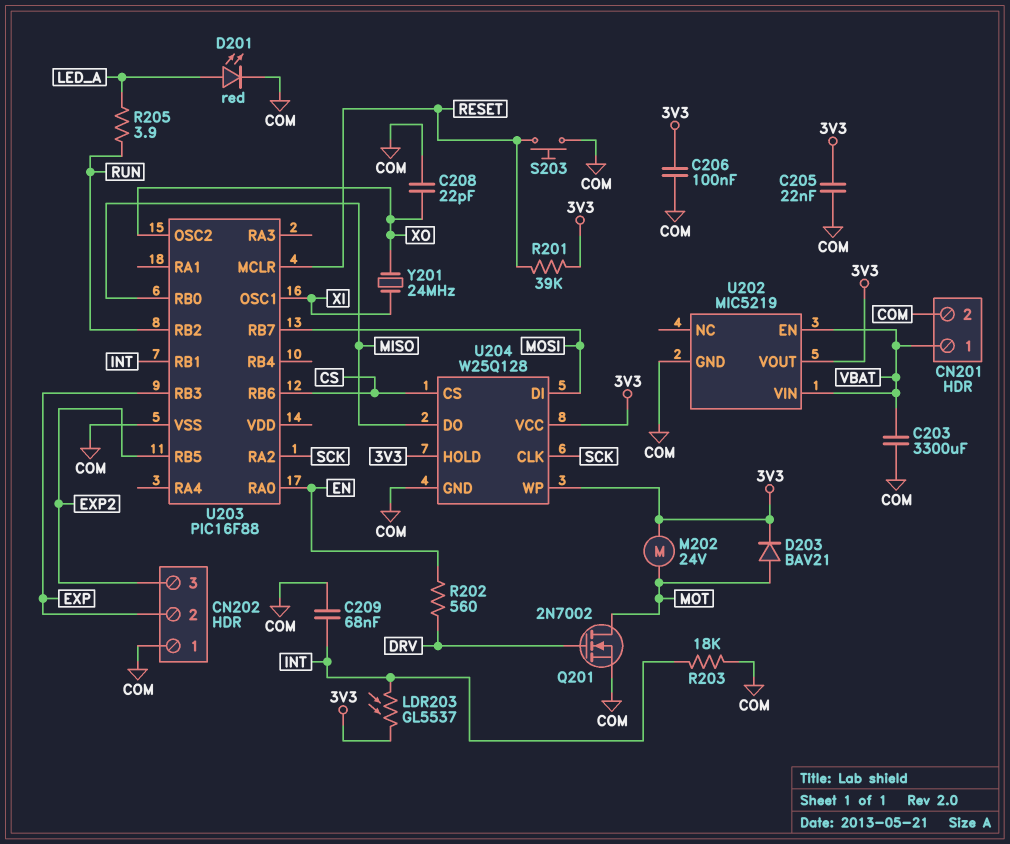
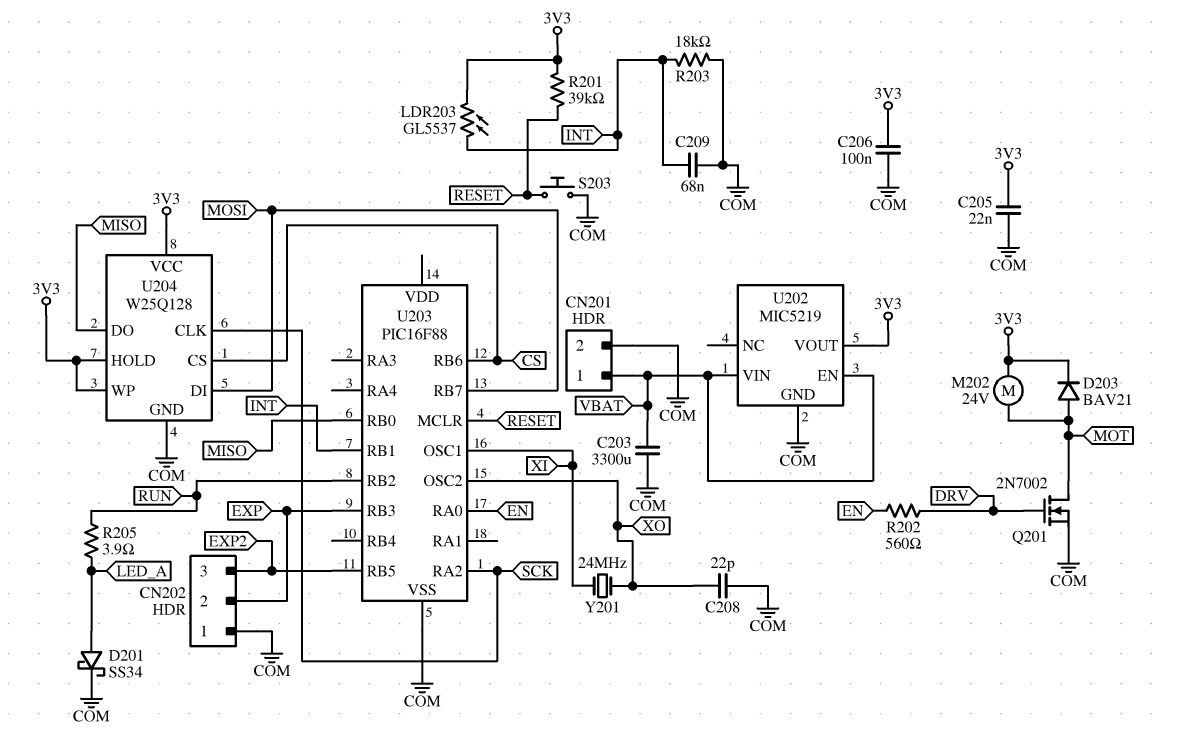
D201: LED red (A LED_A, K COM) -> schottky SS34 (A LED_A, K COM)

